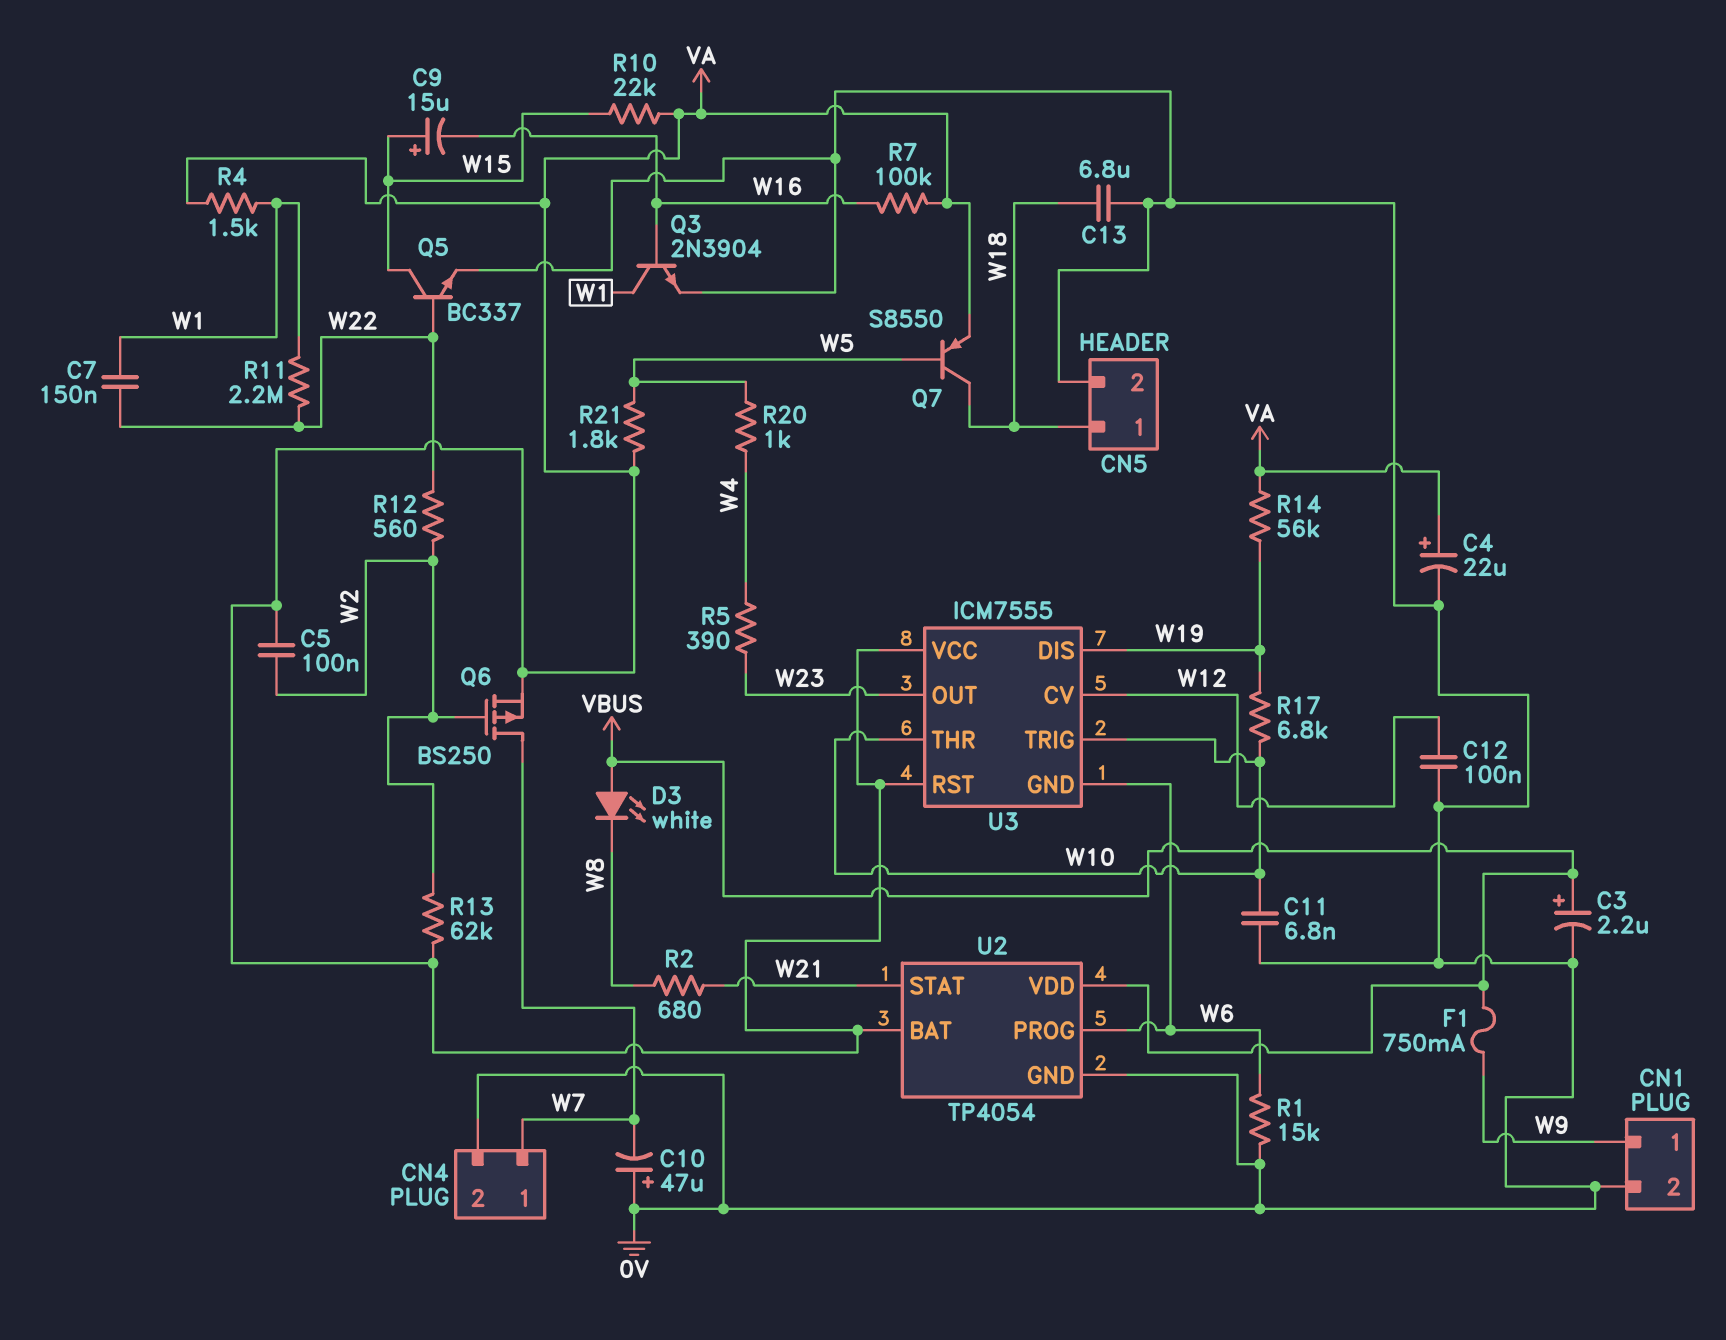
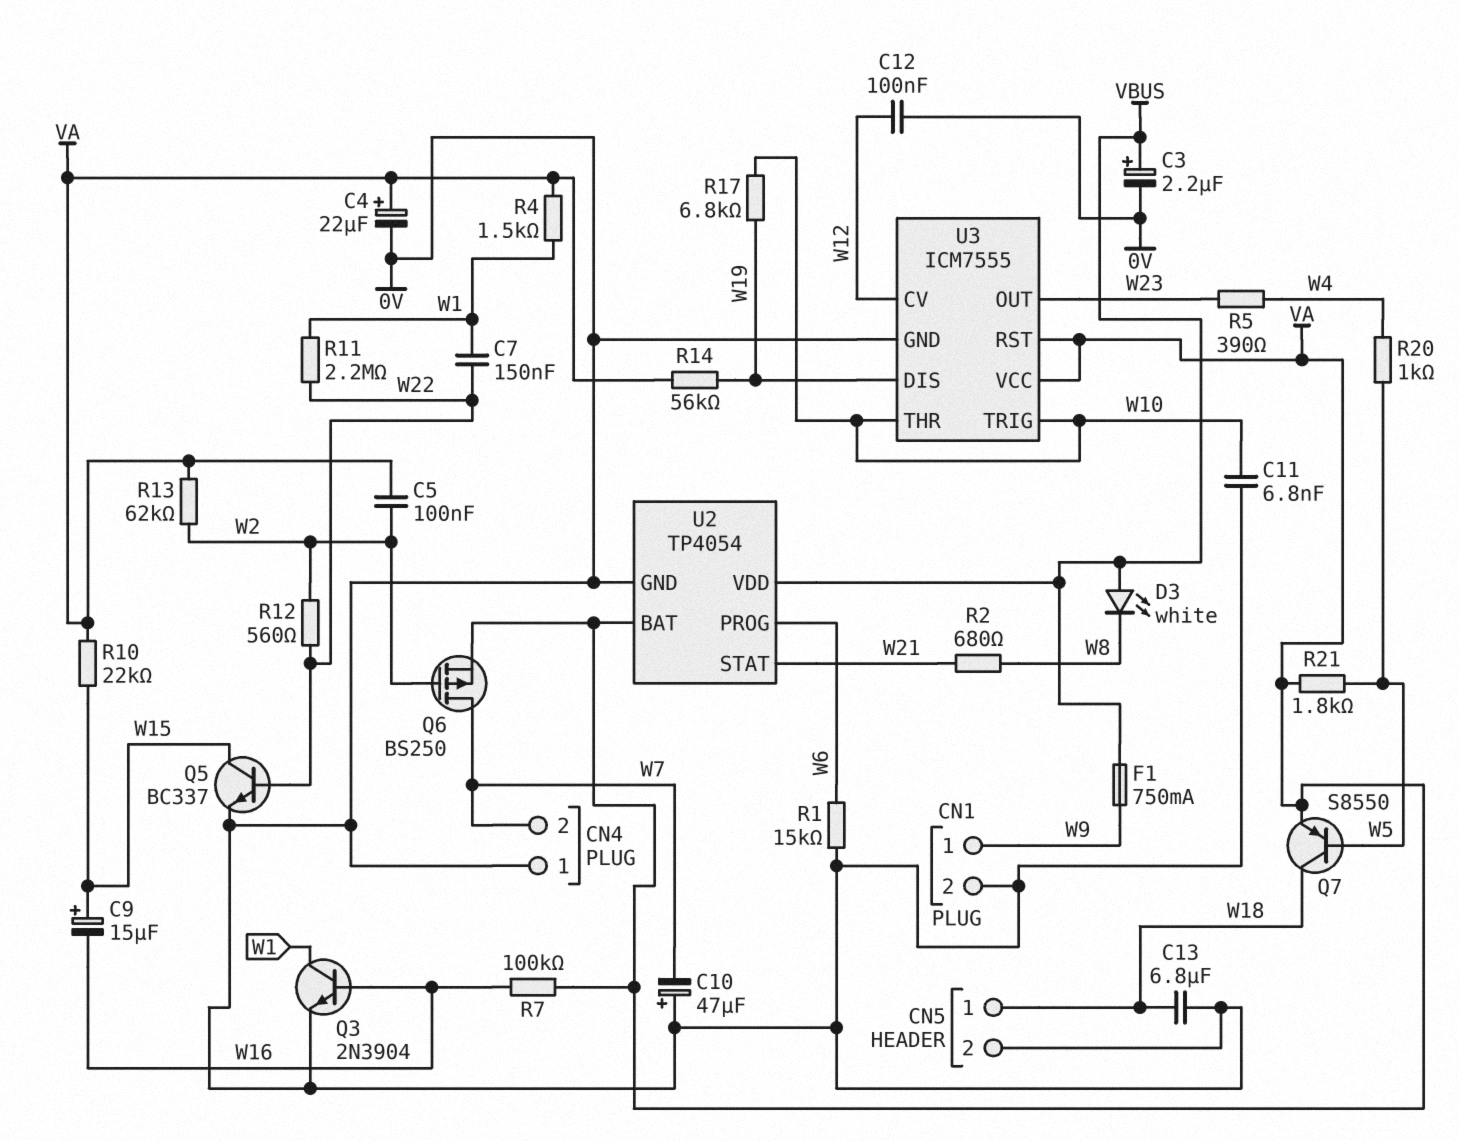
CN4 pin 1: W7 -> 0V
CN4 pin 2: 0V -> W7
U3 pin GND: W6 -> 0V

